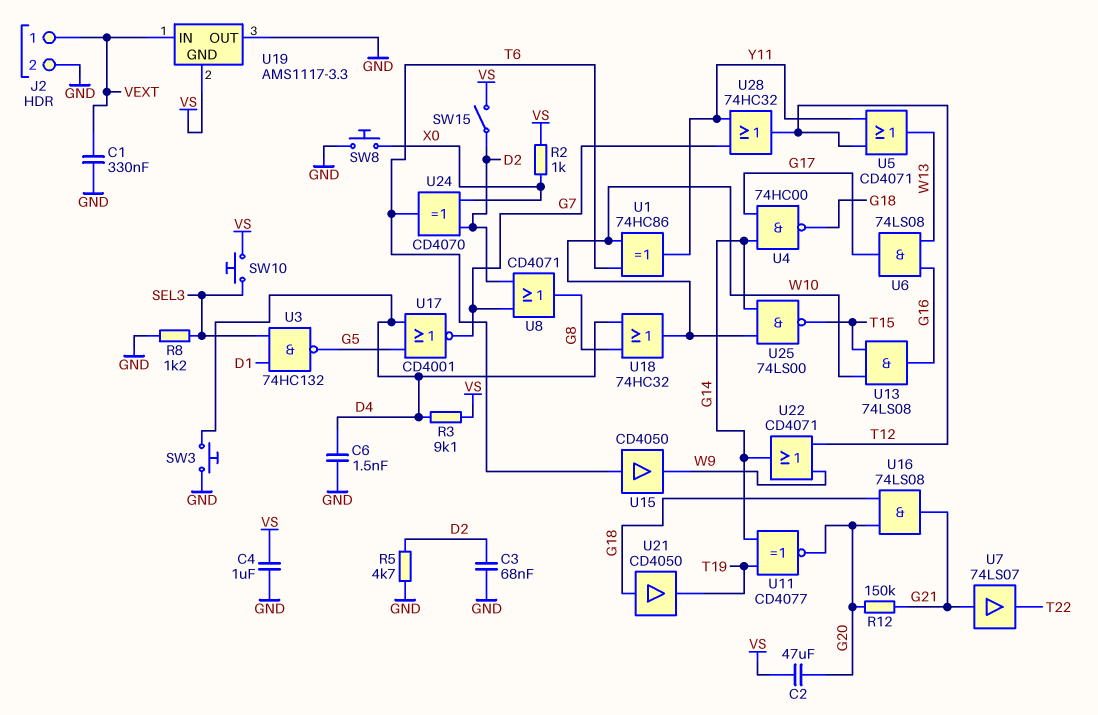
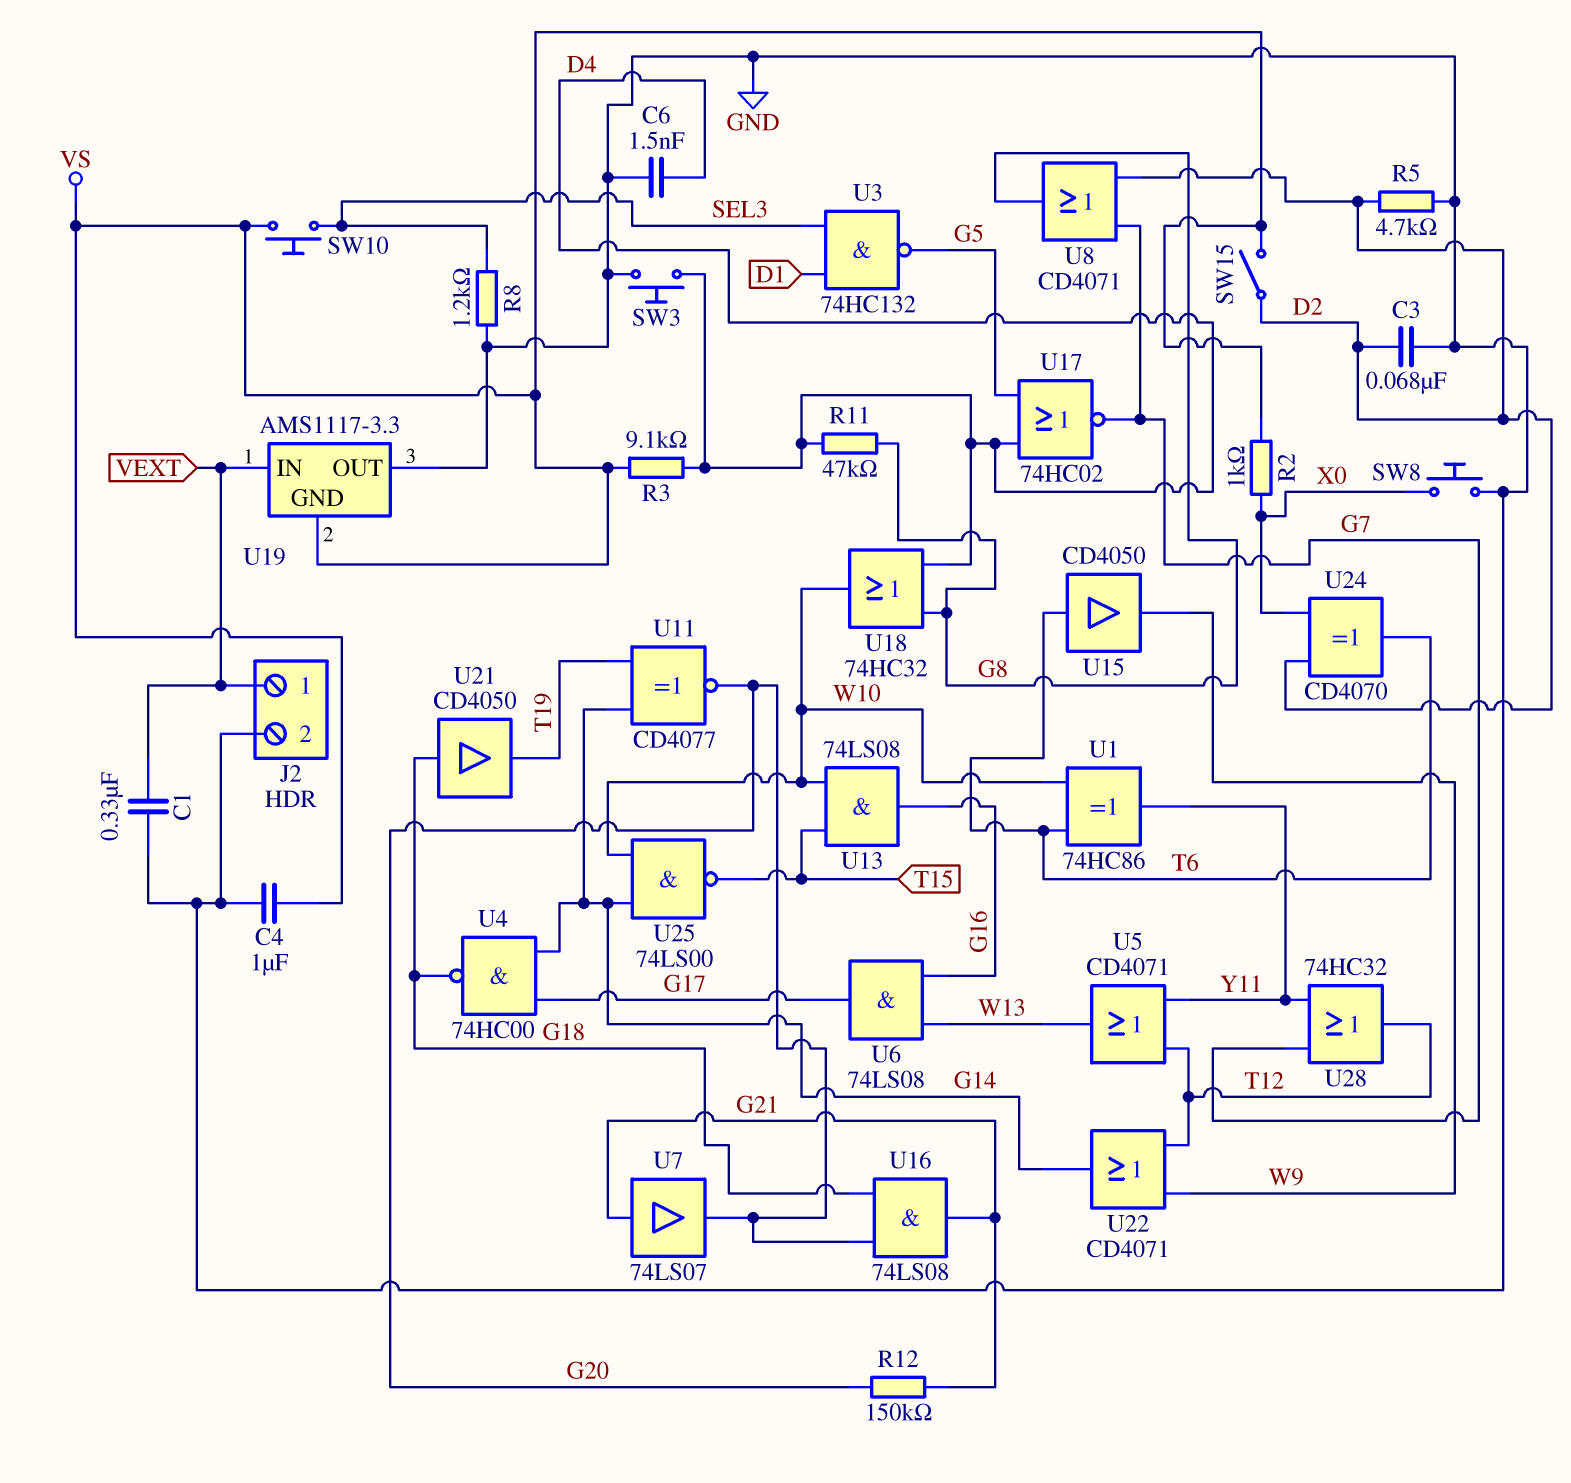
C2: 47uF (G20, VS) -> none
R11: none -> 47k (D4, G8)
U7: buffer 74LS07 (in G21, out T22) -> buffer 74LS07 (in G21, out G20)
U17: NOR CD4001 (in D4, in G5, out G7) -> NOR 74HC02 (in D4, in G5, out G7)

